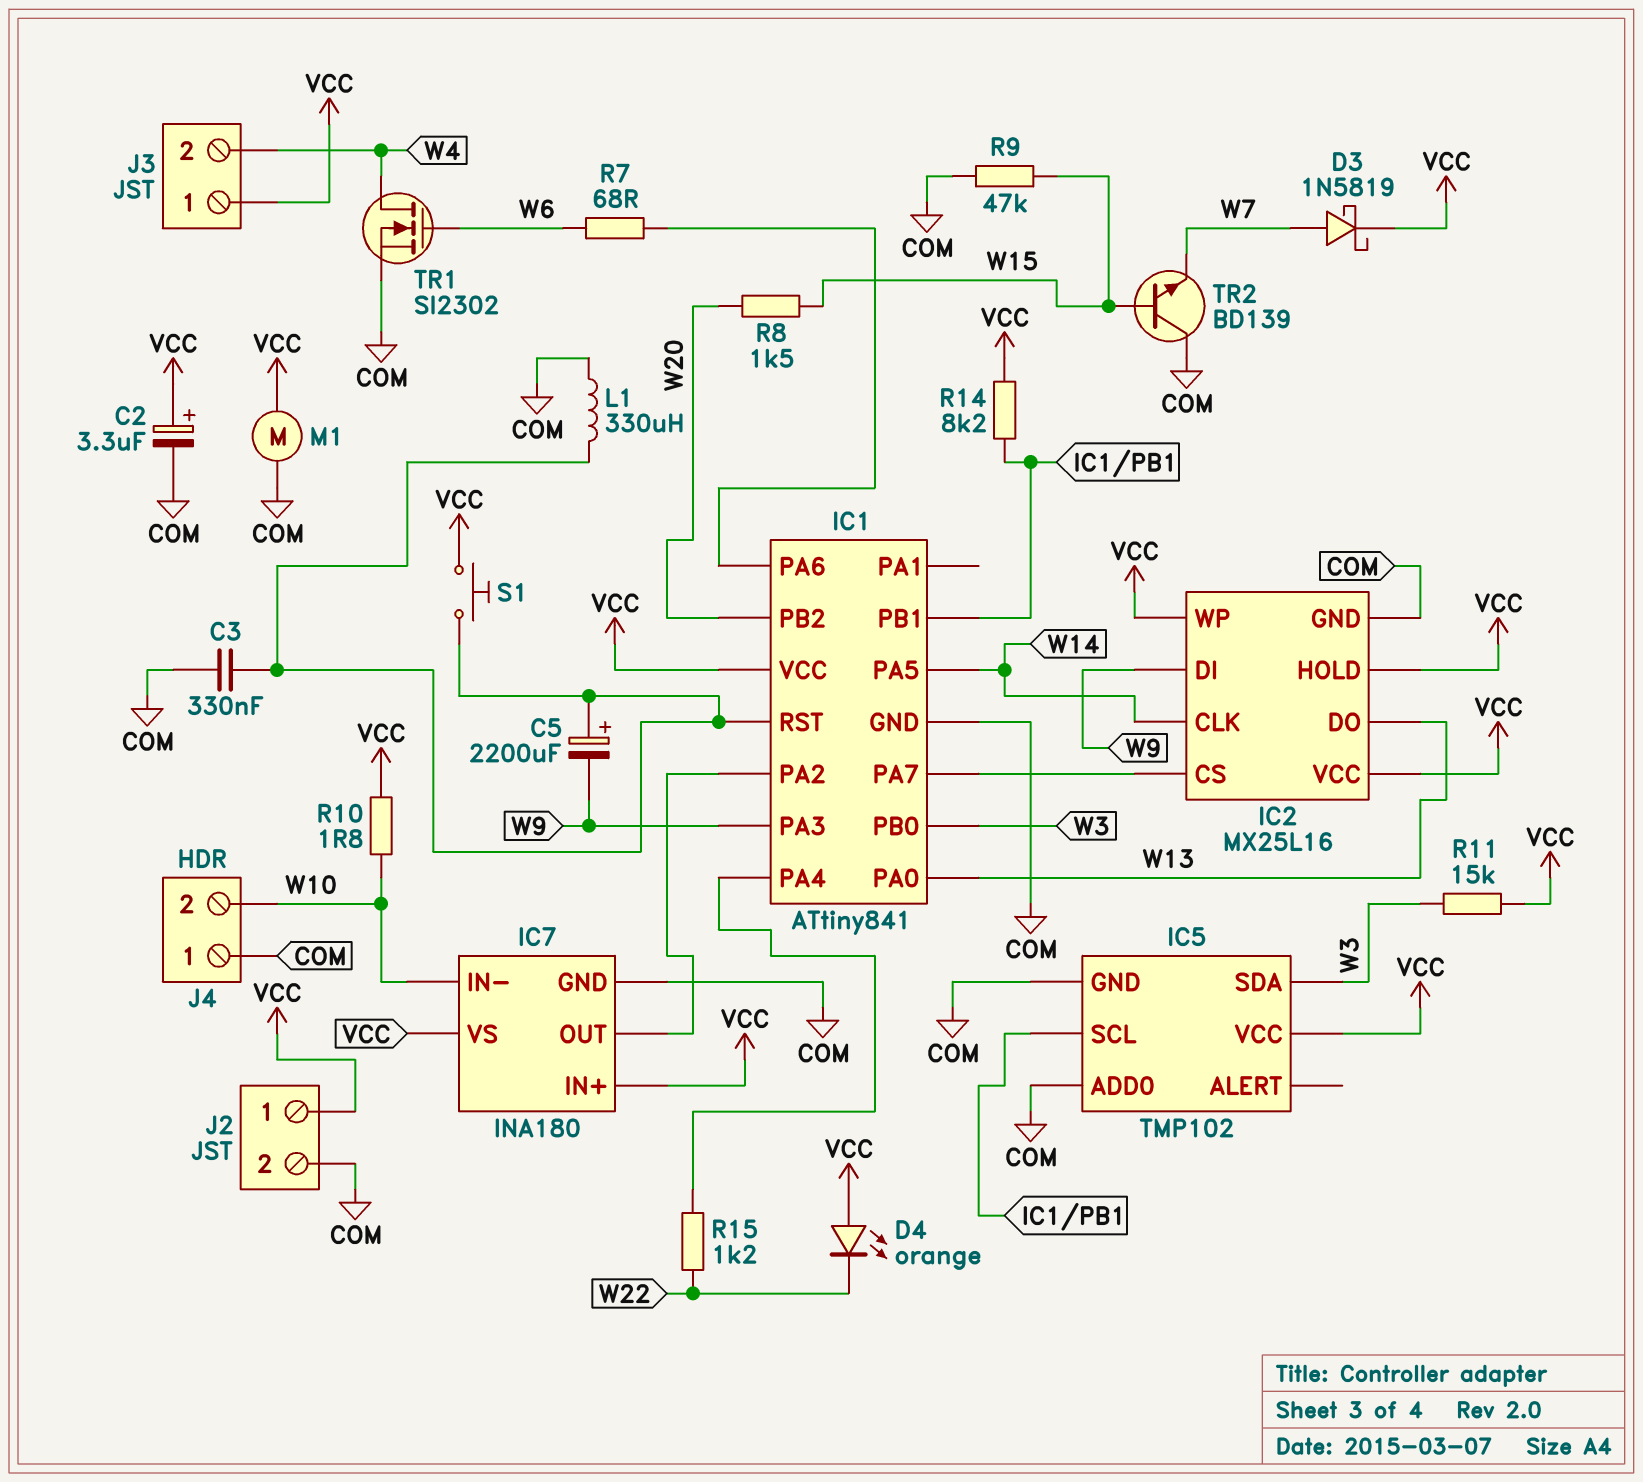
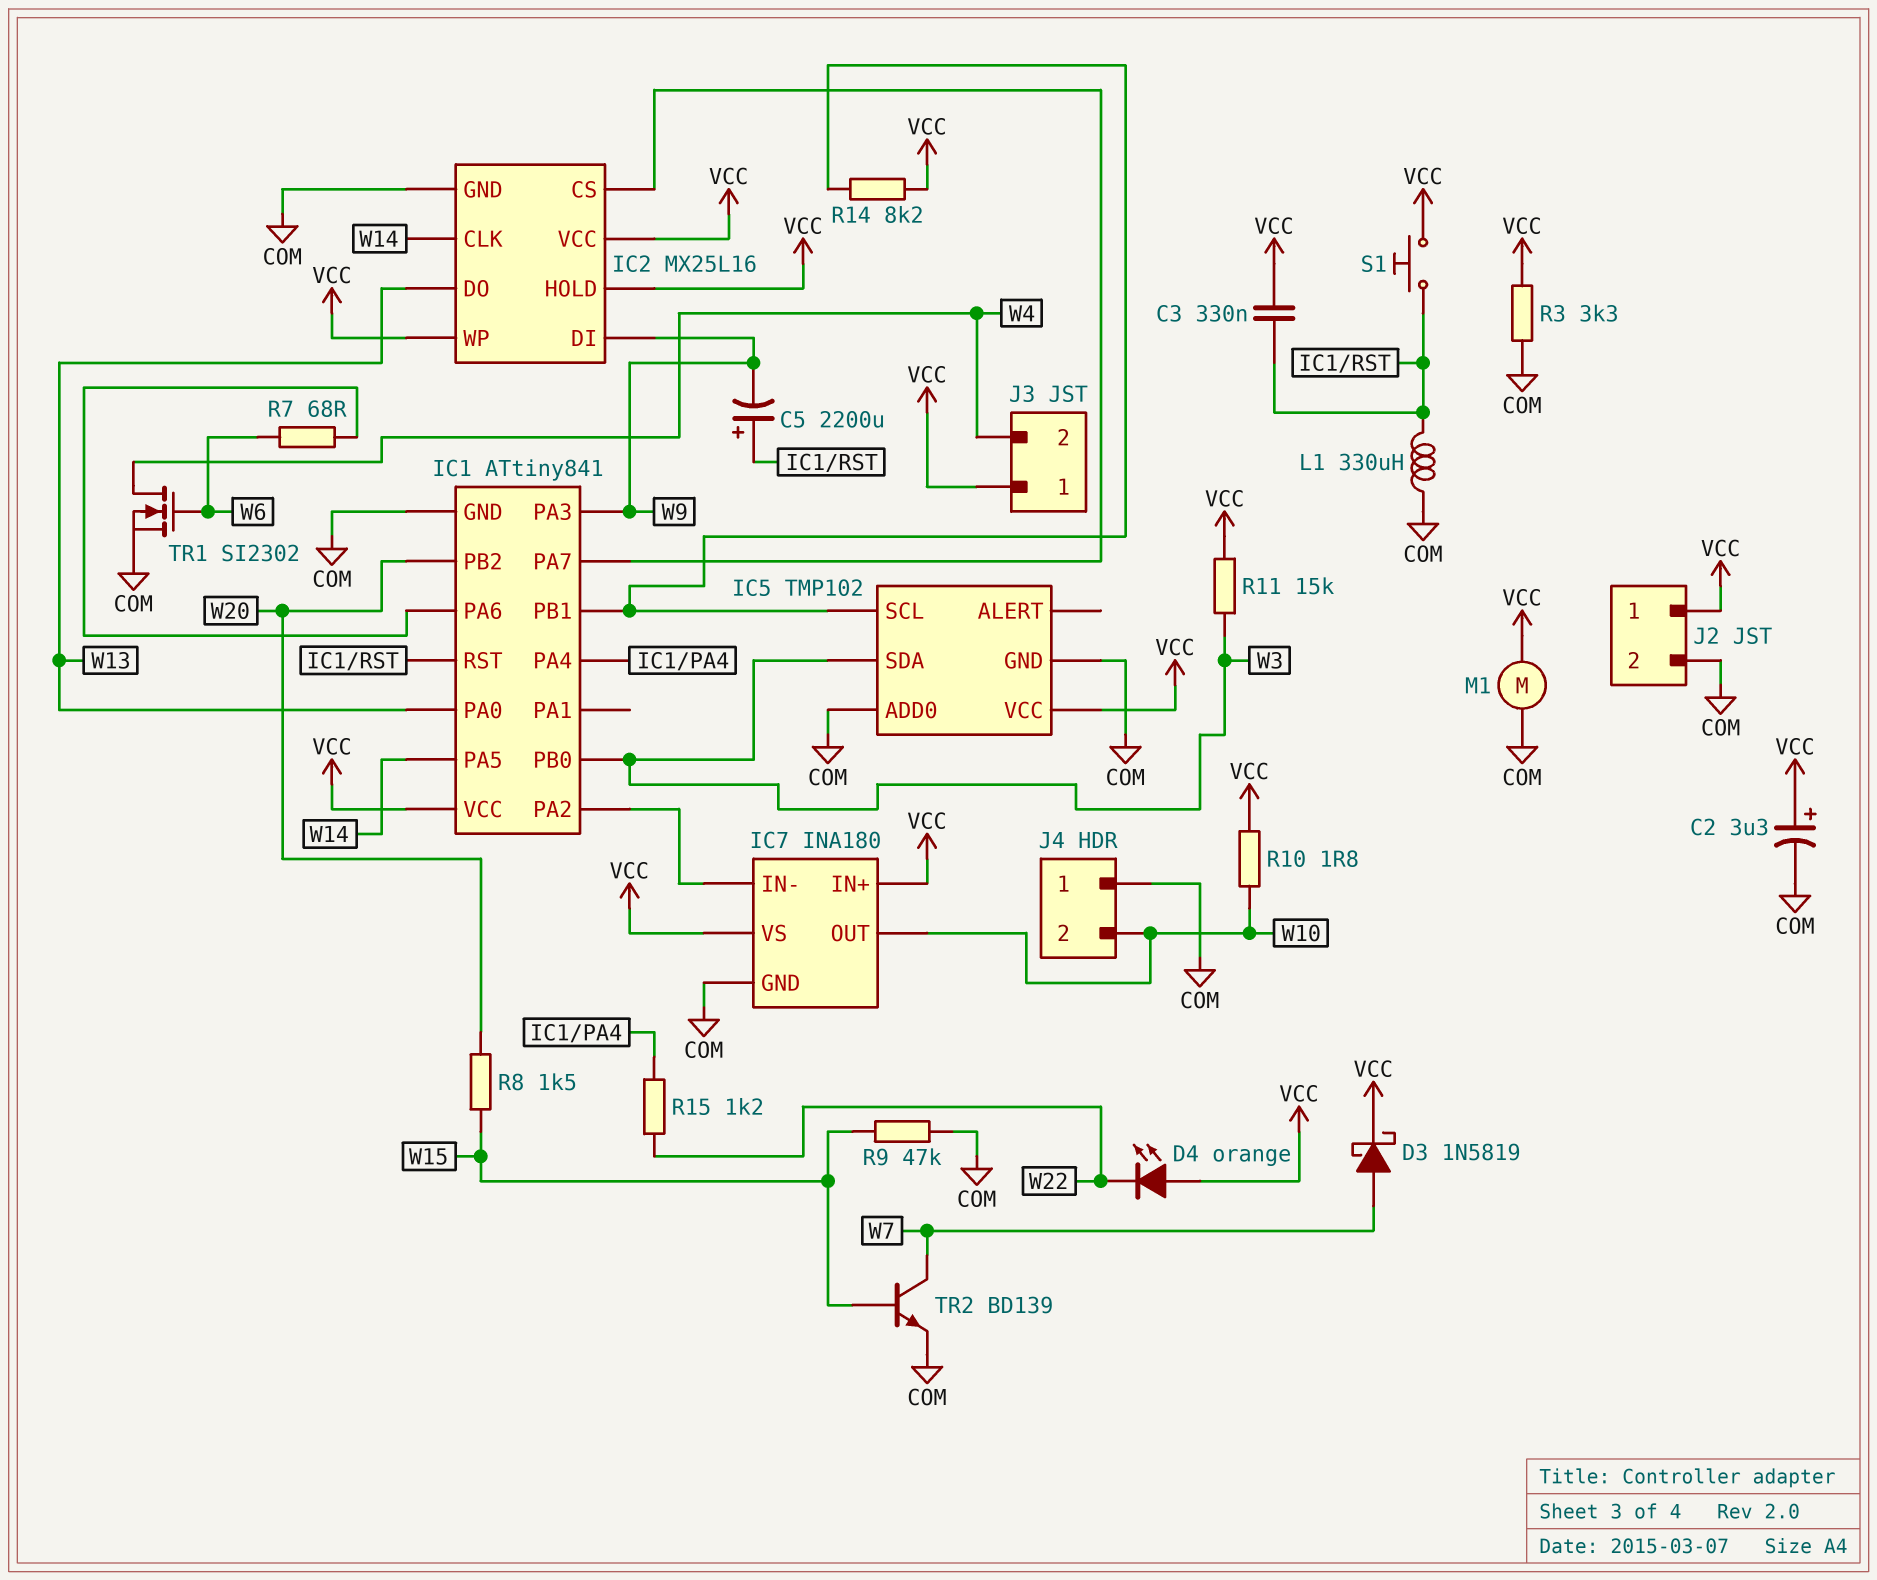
C3: 330nF (COM, IC1/RST) -> 330nF (IC1/RST, VCC)
IC7 pin IN-: W10 -> IC1/PA2
IC7 pin OUT: IC1/PA2 -> W10
R3: none -> 3.3k (COM, VCC)
TR2: NPN BD139 (B W15, C COM, E W7) -> NPN BD139 (B W15, C W7, E COM)

